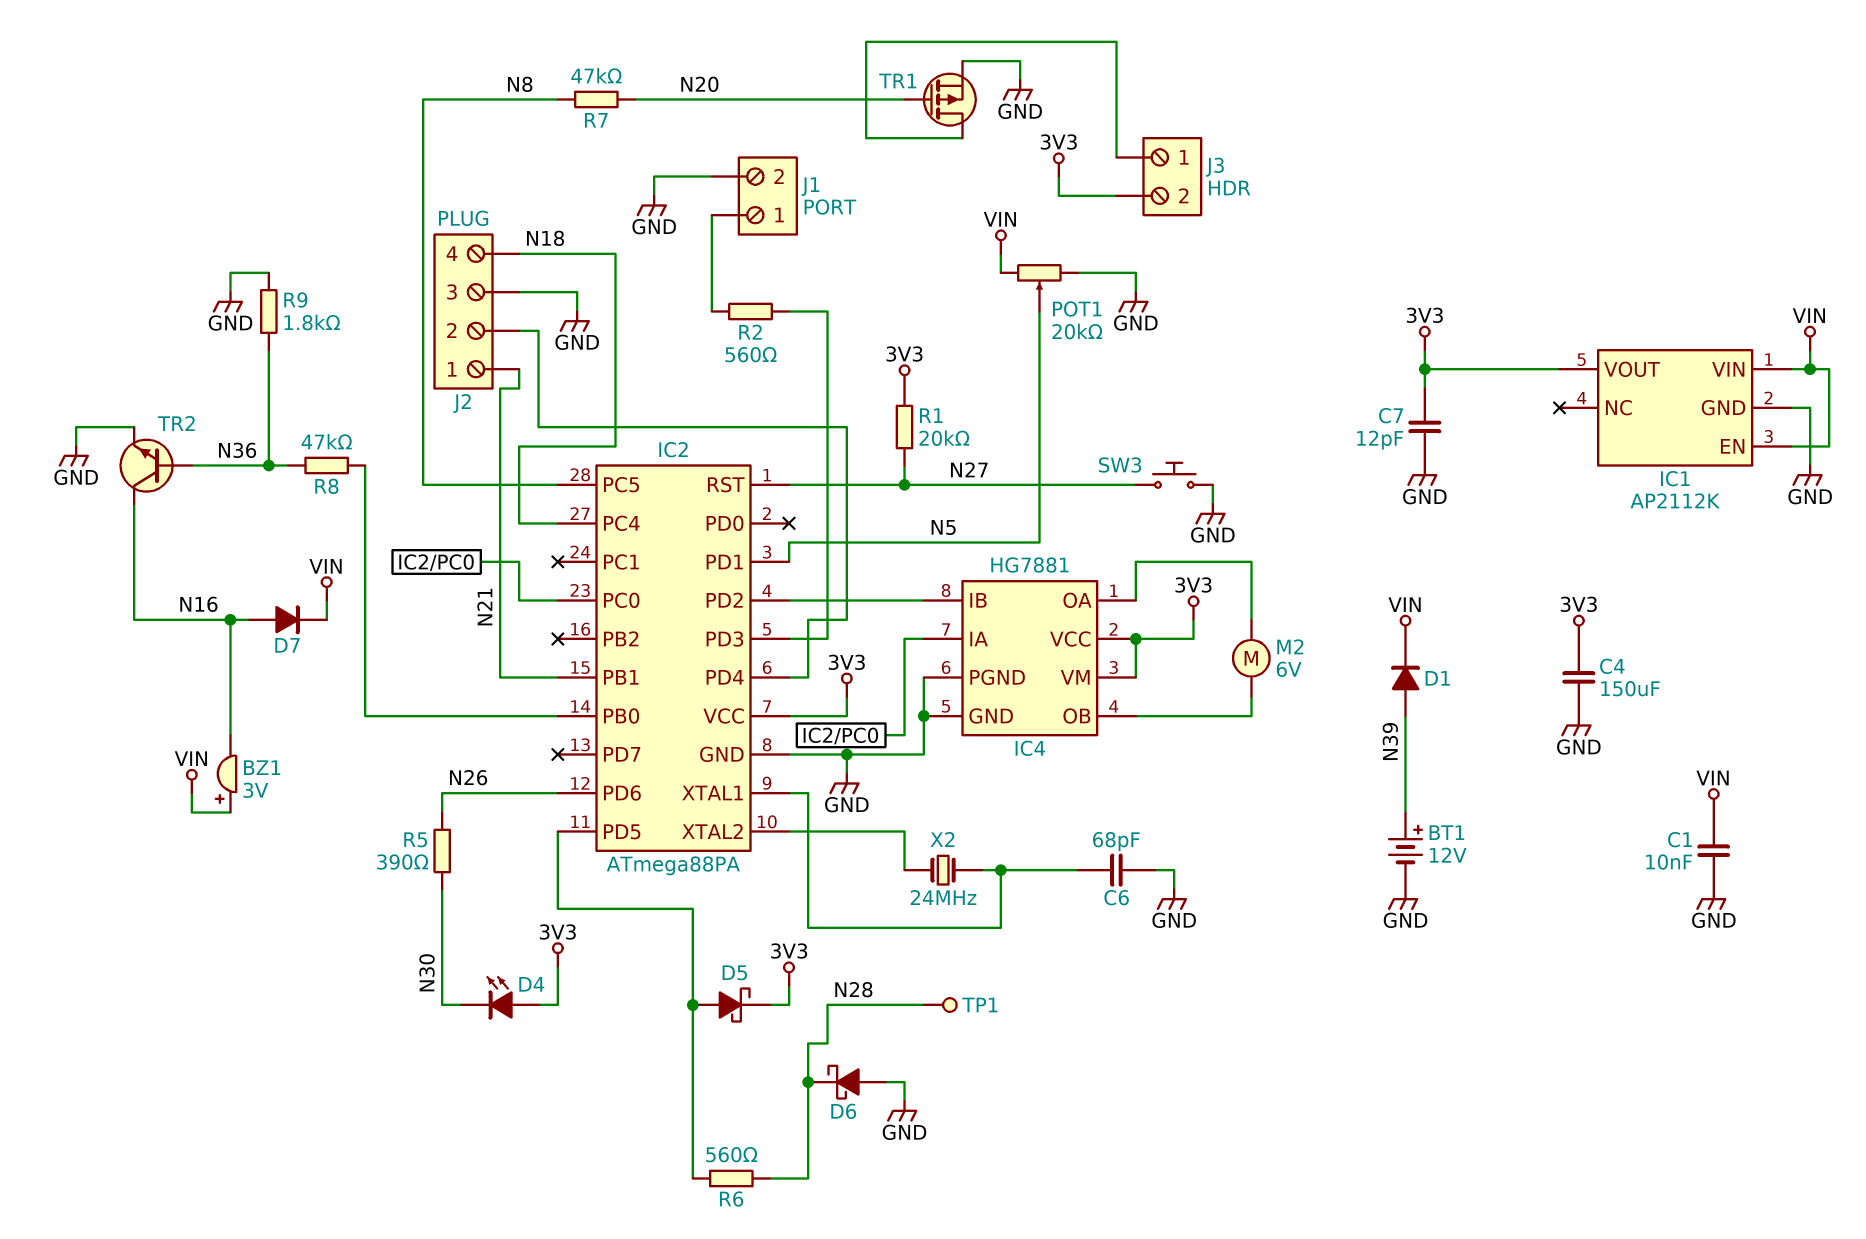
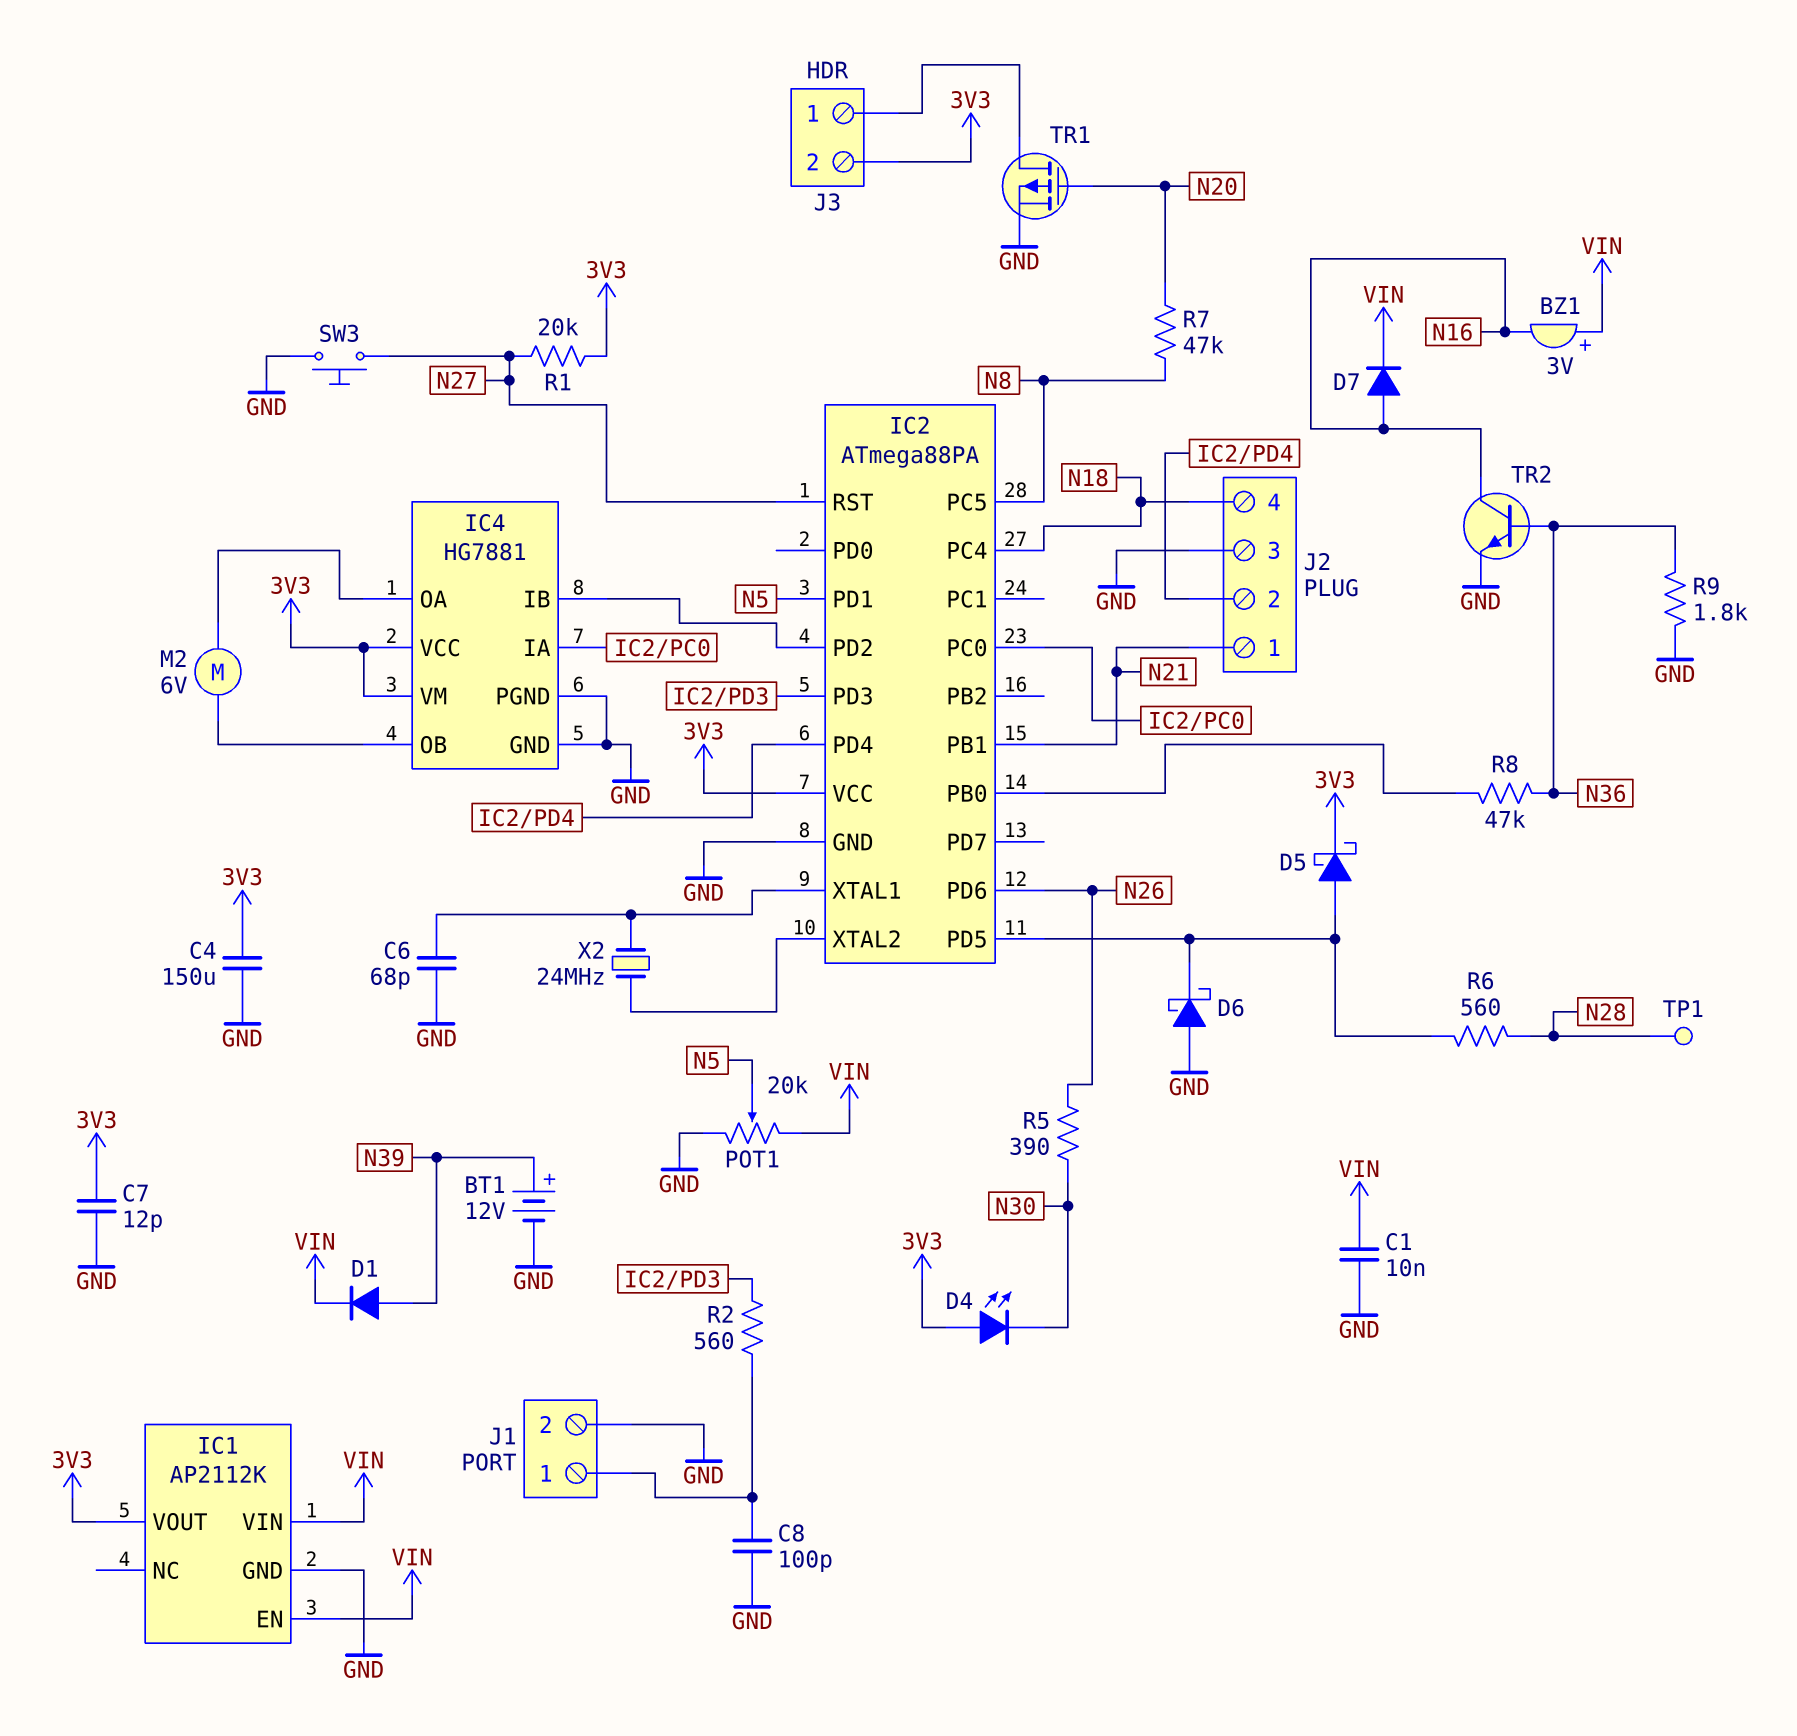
C8: none -> 100pF (GND, J1/1)
D6: schottky (A GND, K N28) -> schottky (A GND, K IC2/PD5)

